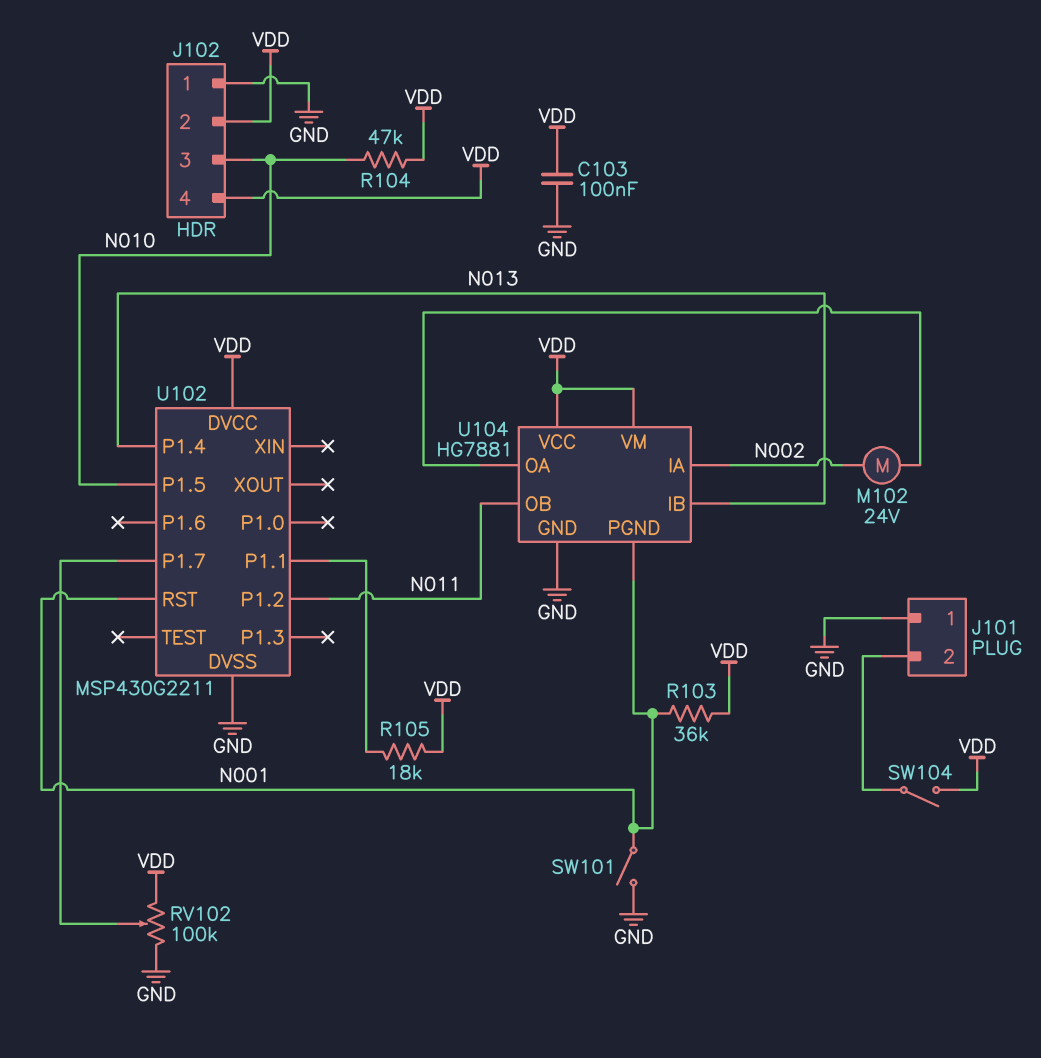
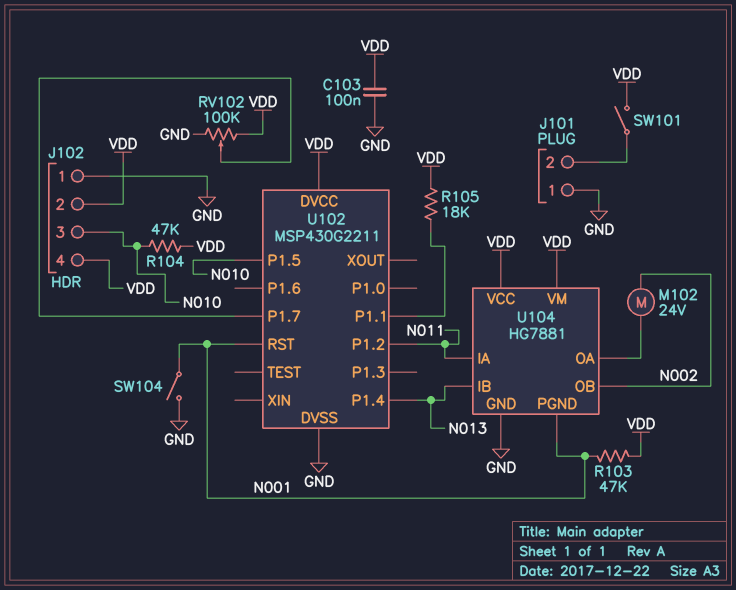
R103: 36k (N001, VDD) -> 47k (N001, VDD)
SW101: switch (GND, N001) -> switch (J101/2, VDD)
SW104: switch (J101/2, VDD) -> switch (GND, N001)
U104 pin IA: N002 -> N011
U104 pin OB: N011 -> N002

